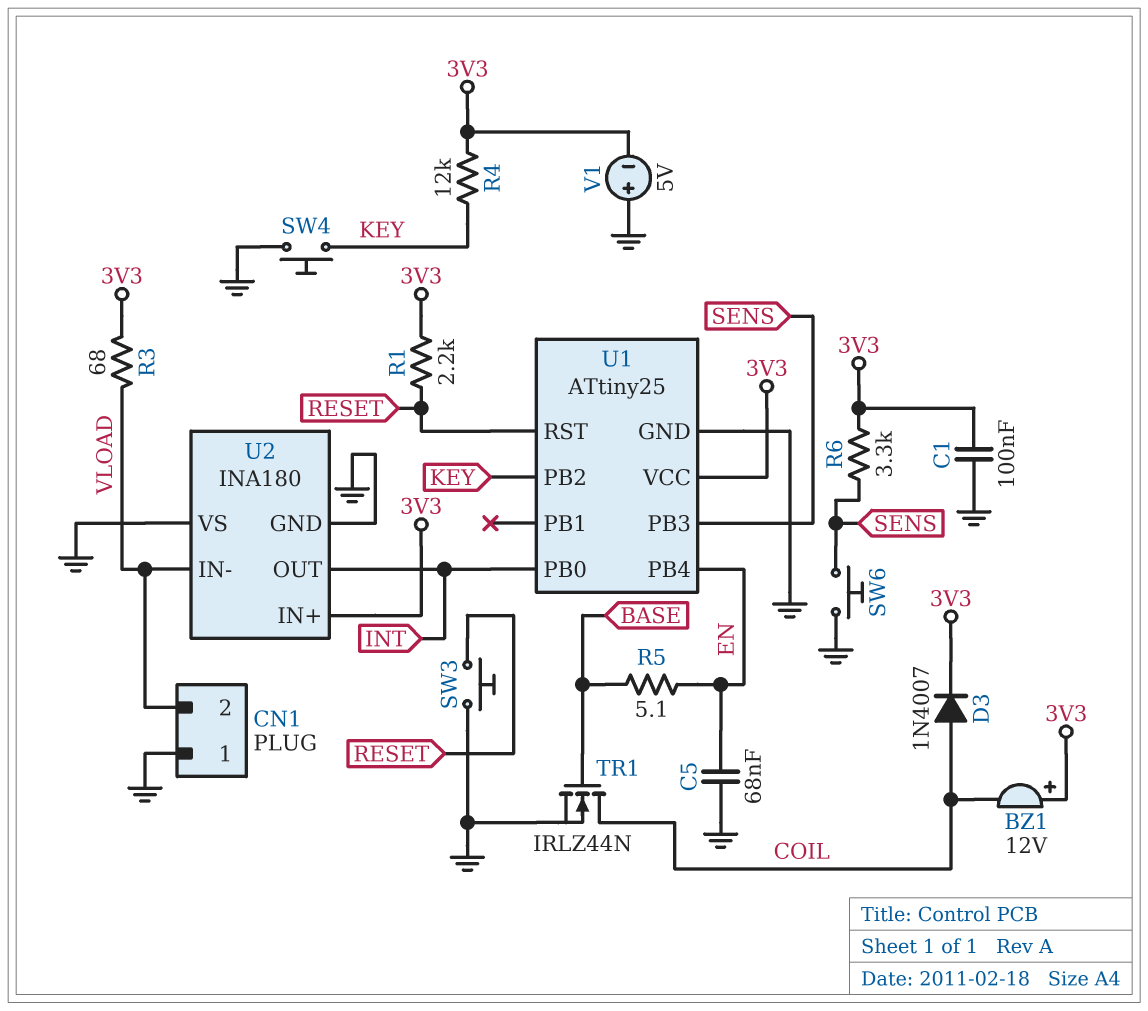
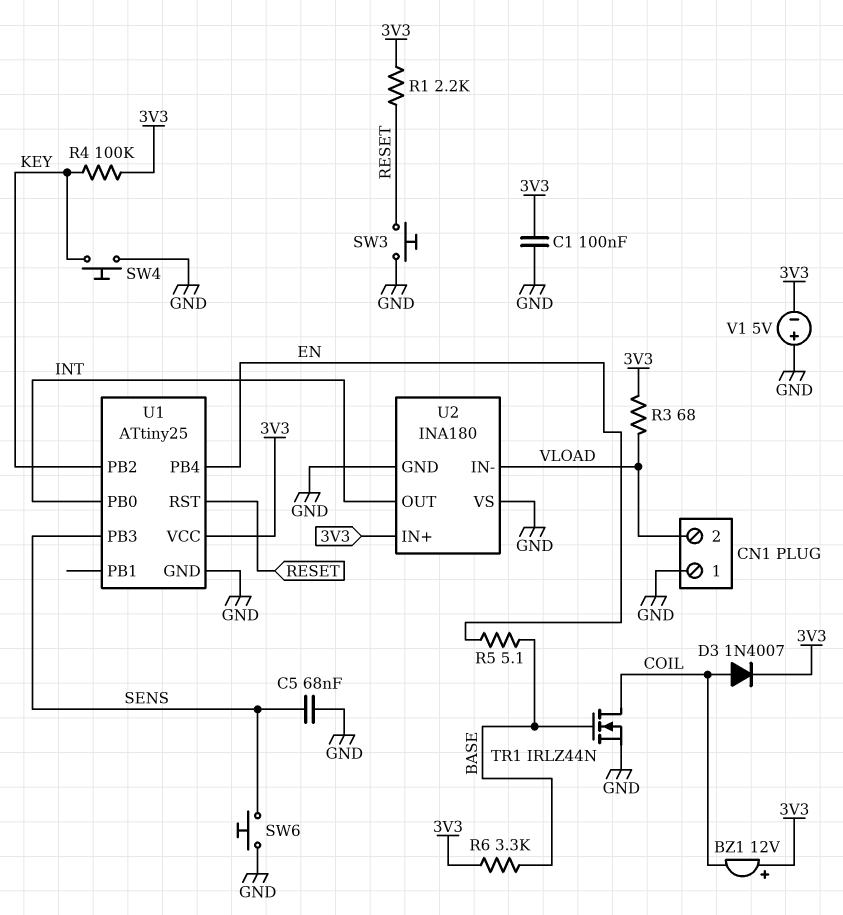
C5: 68nF (EN, GND) -> 68nF (GND, SENS)
R4: 12k (3V3, KEY) -> 100k (3V3, KEY)
R6: 3.3k (3V3, SENS) -> 3.3k (3V3, BASE)

